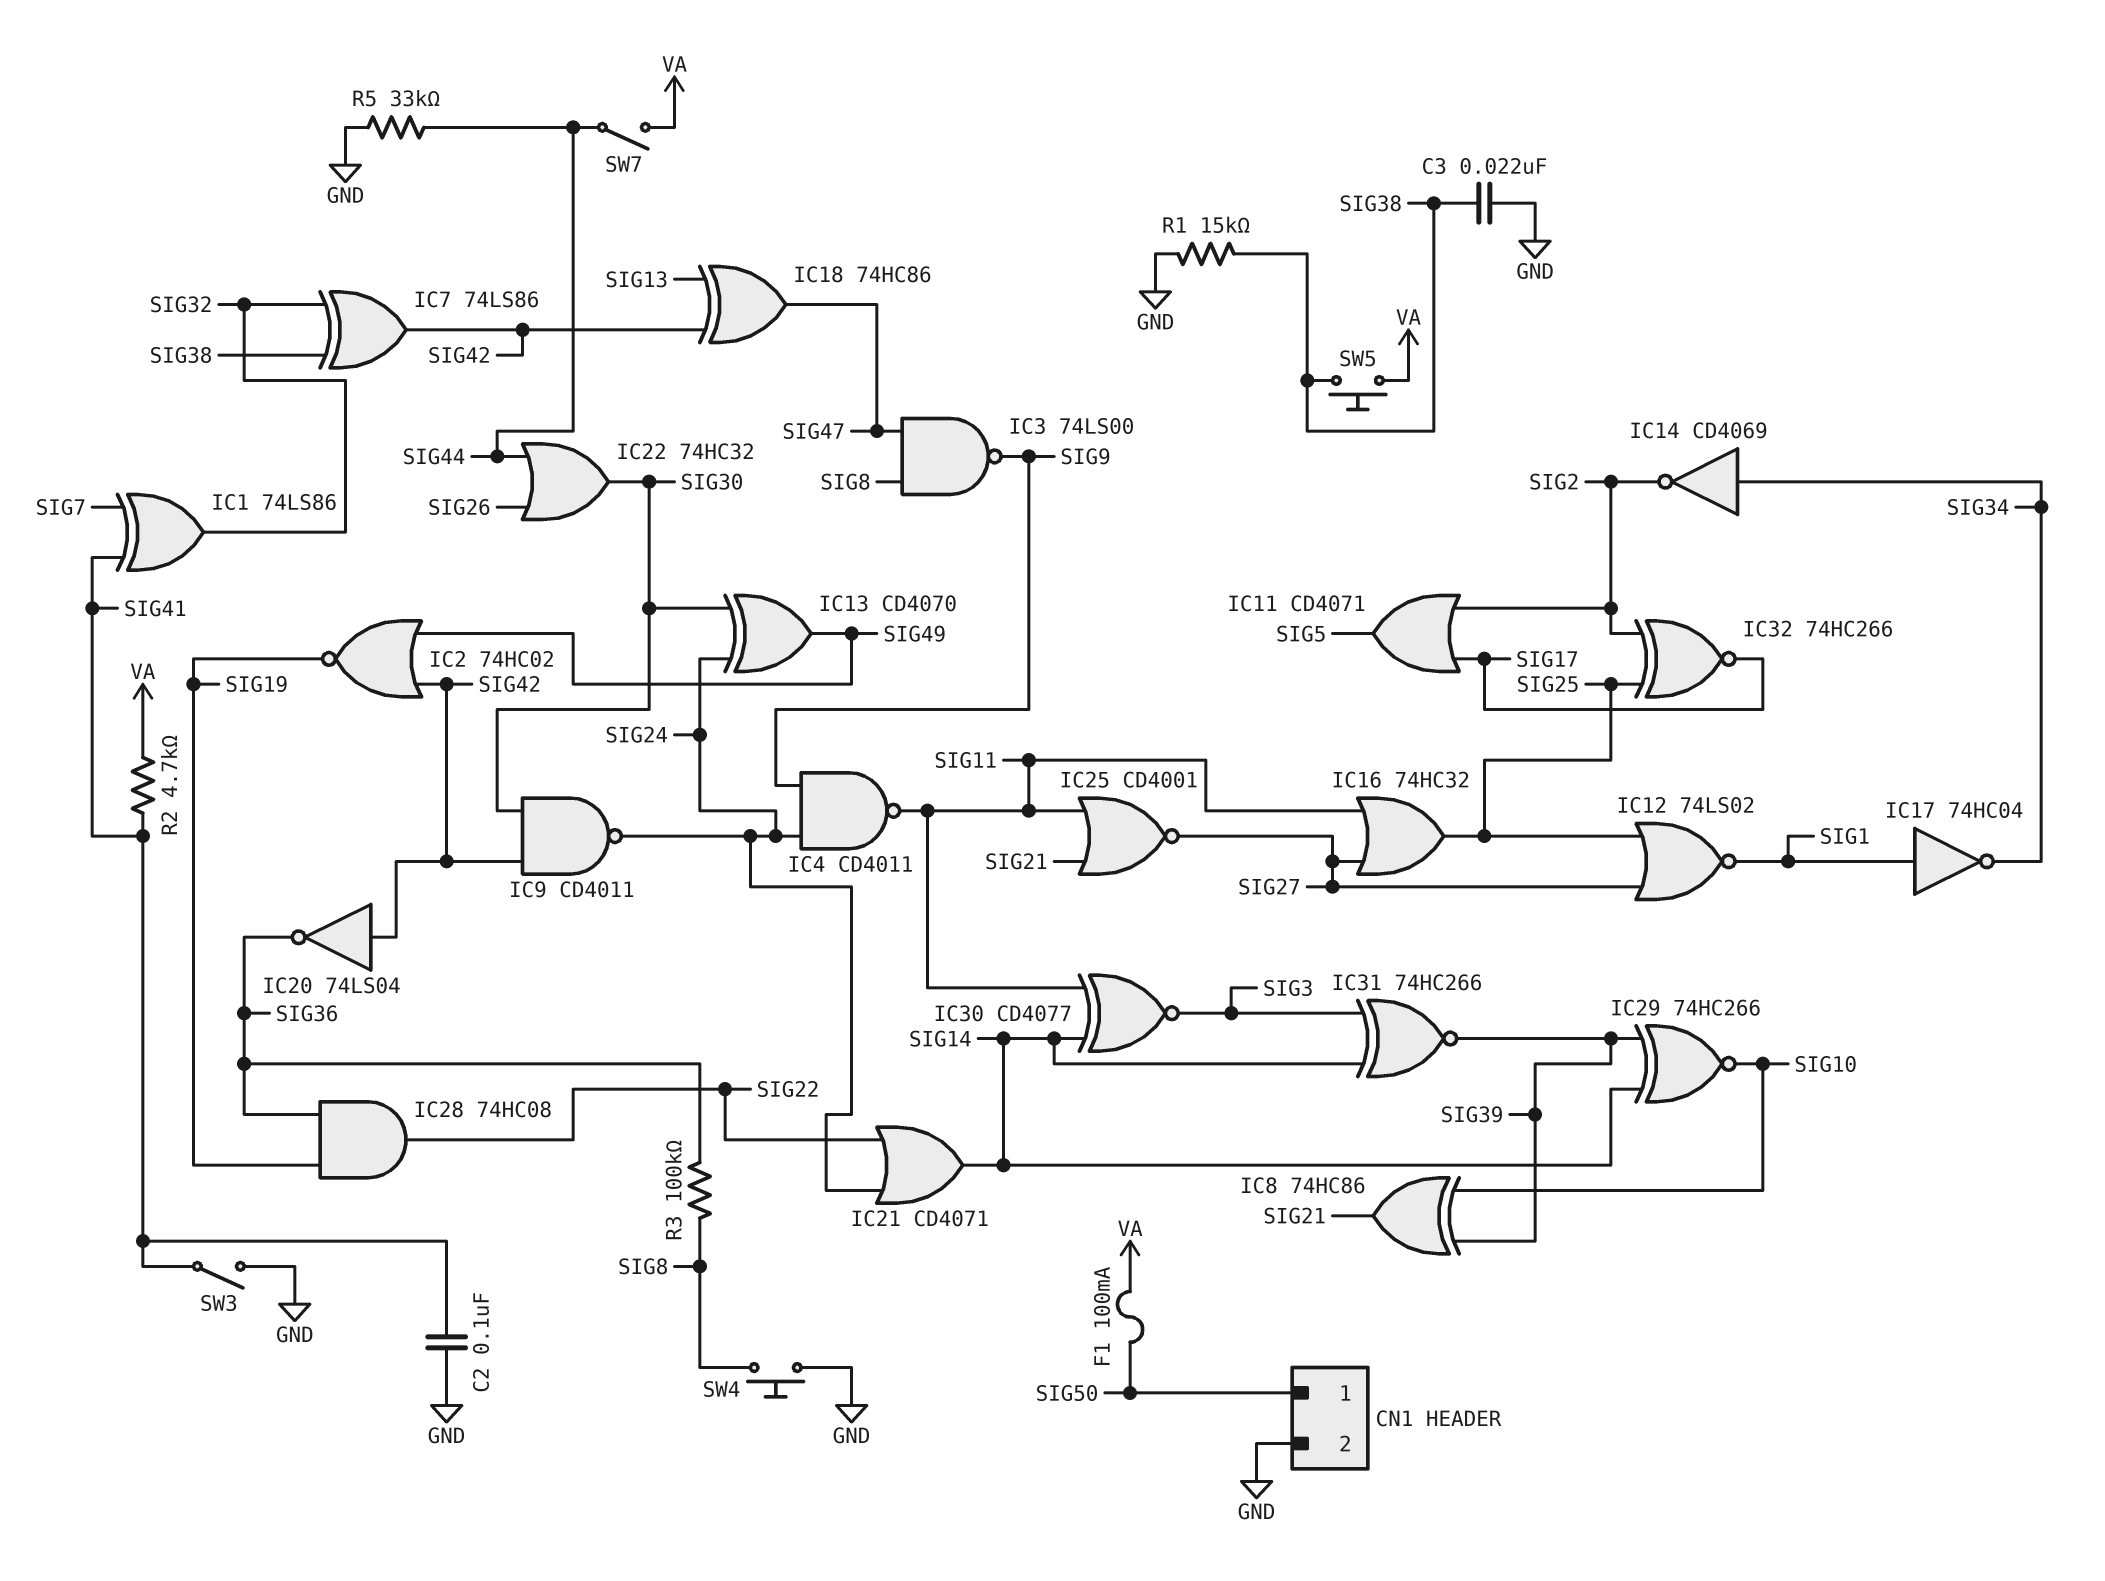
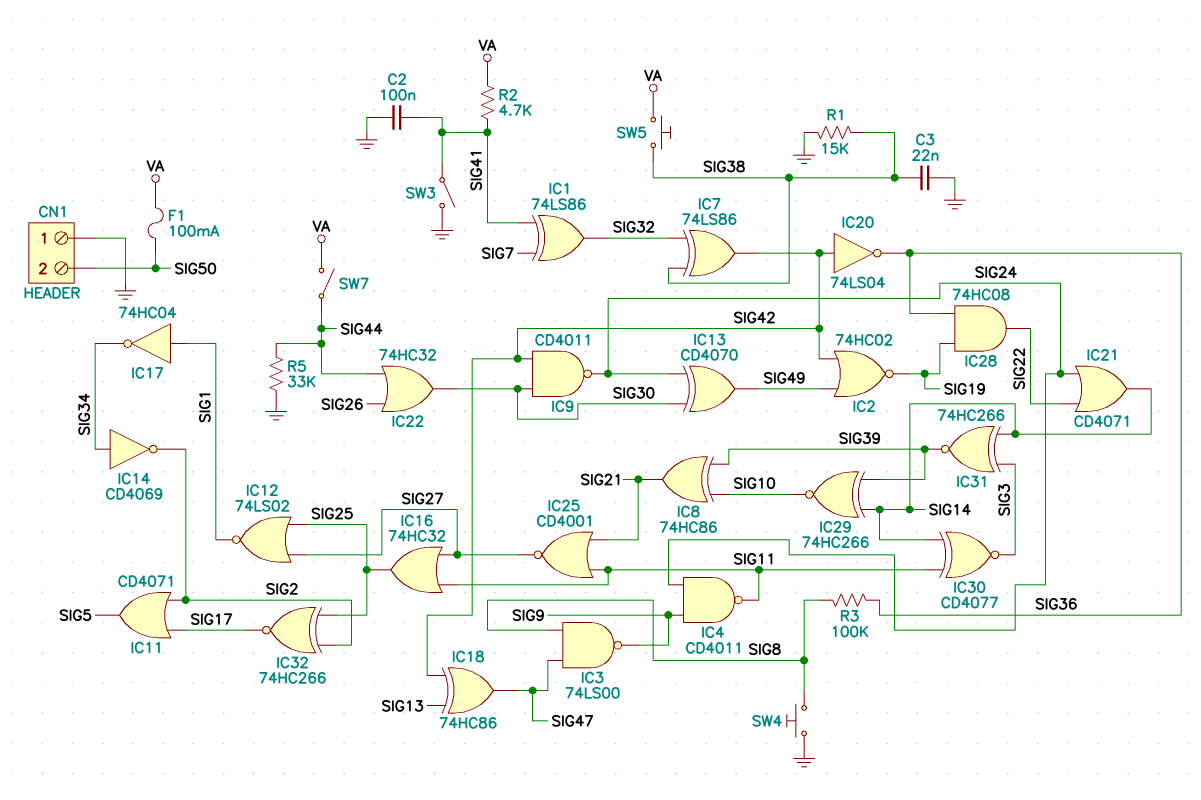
CN1 pin 1: SIG50 -> GND
CN1 pin 2: GND -> SIG50

